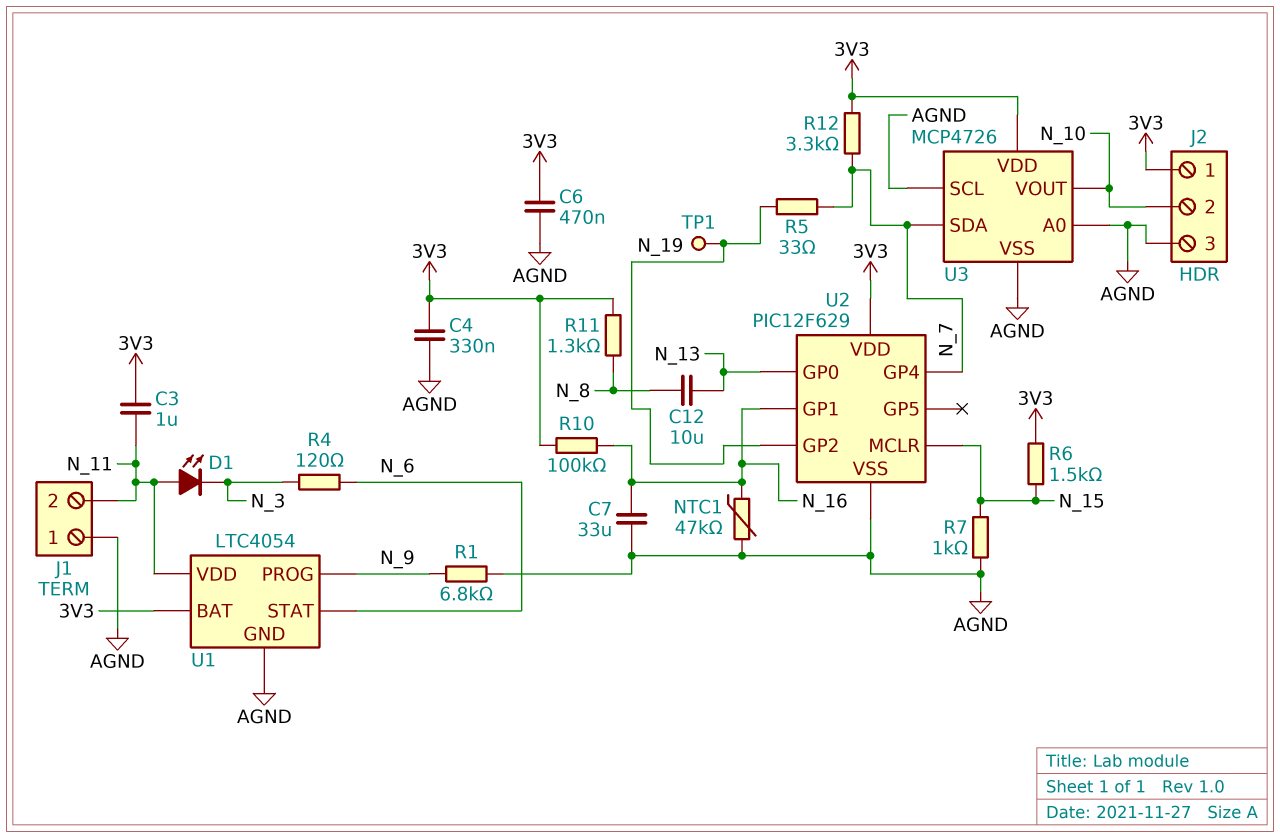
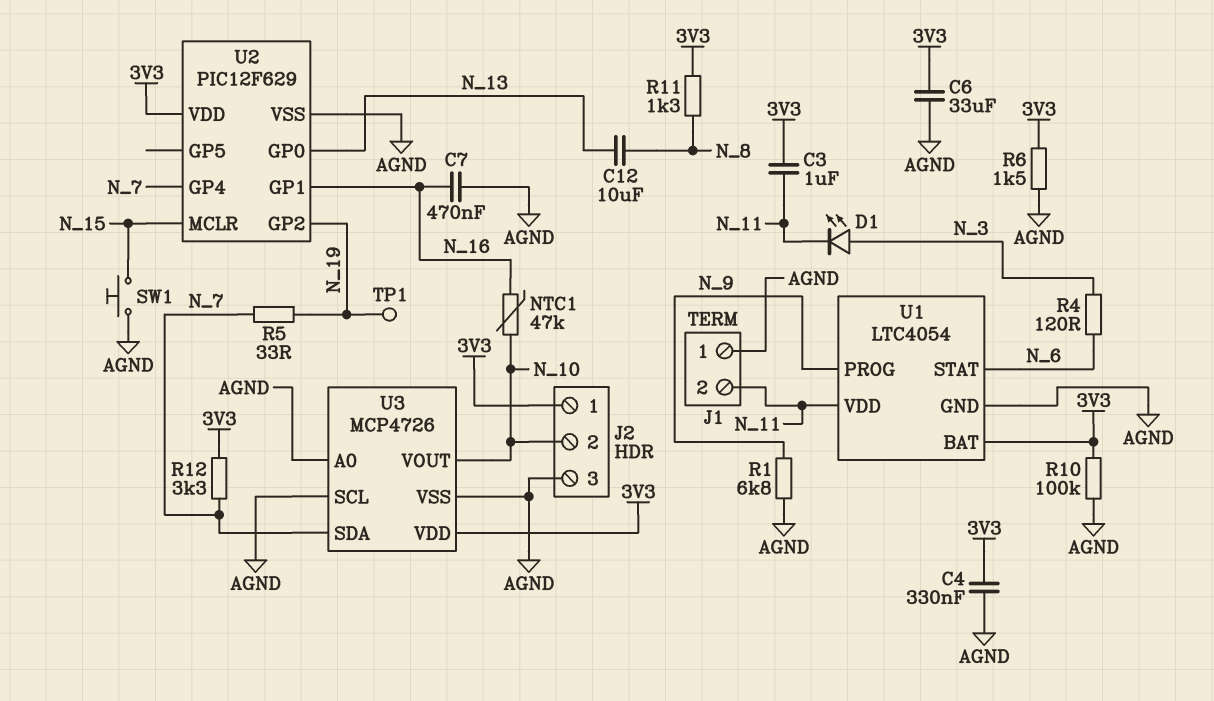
C6: 470nF (3V3, AGND) -> 33uF (3V3, AGND)
C7: 33uF (AGND, N_16) -> 470nF (AGND, N_16)
D1: LED (A N_11, K N_3) -> LED (A N_3, K N_11)
NTC1: 47k (AGND, N_16) -> 47k (N_10, N_16)
R6: 1.5k (3V3, N_15) -> 1.5k (3V3, AGND)
R7: 1k (AGND, N_15) -> none
R10: 100k (3V3, N_16) -> 100k (3V3, AGND)
SW1: none -> button (AGND, N_15)

